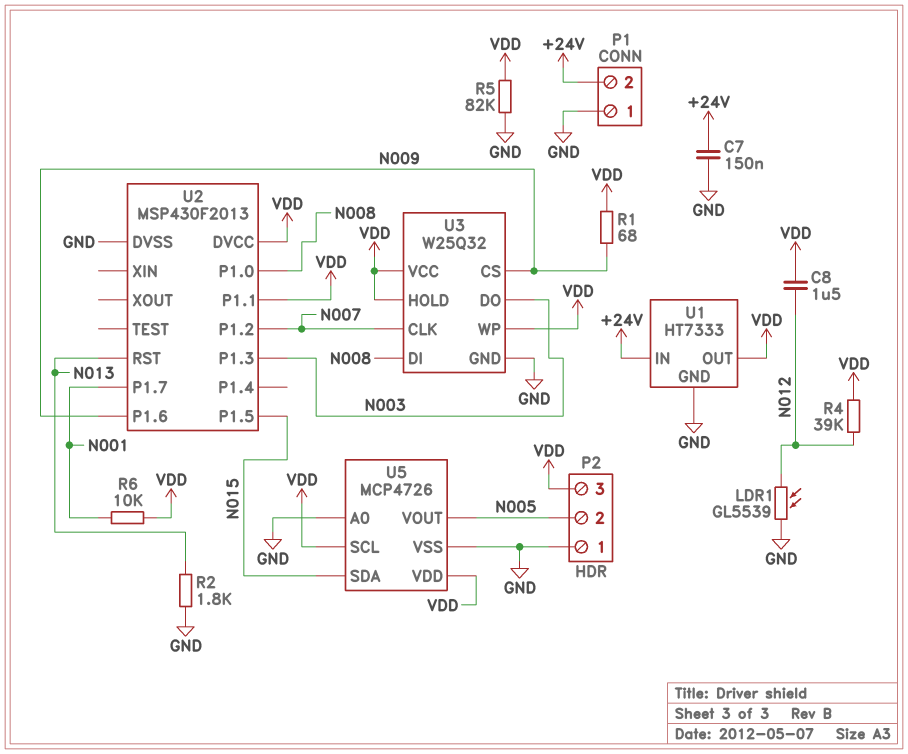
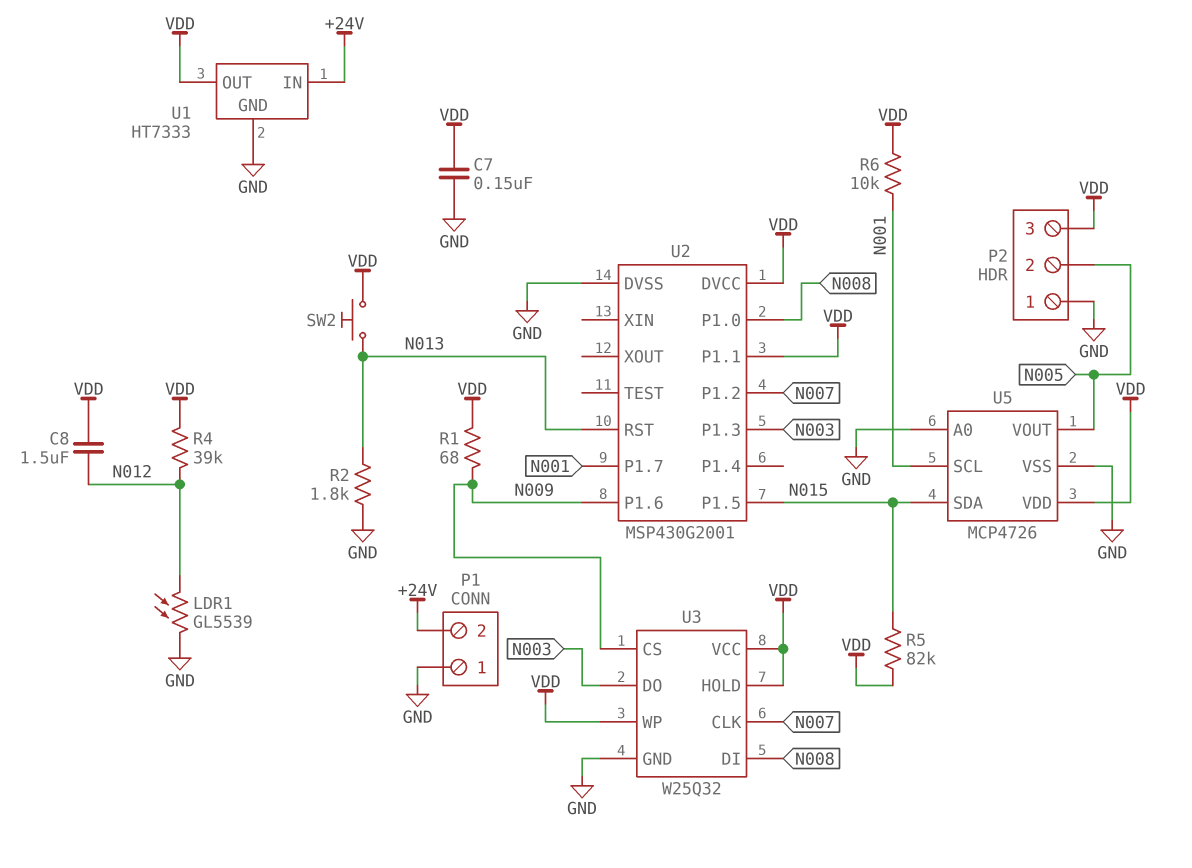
C7: 150nF (+24V, GND) -> 150nF (GND, VDD)
R5: 82k (GND, VDD) -> 82k (N015, VDD)
SW2: none -> button (N013, VDD)
U2: MSP430F2013 -> MSP430G2001
U5 pin SCL: VDD -> N001

